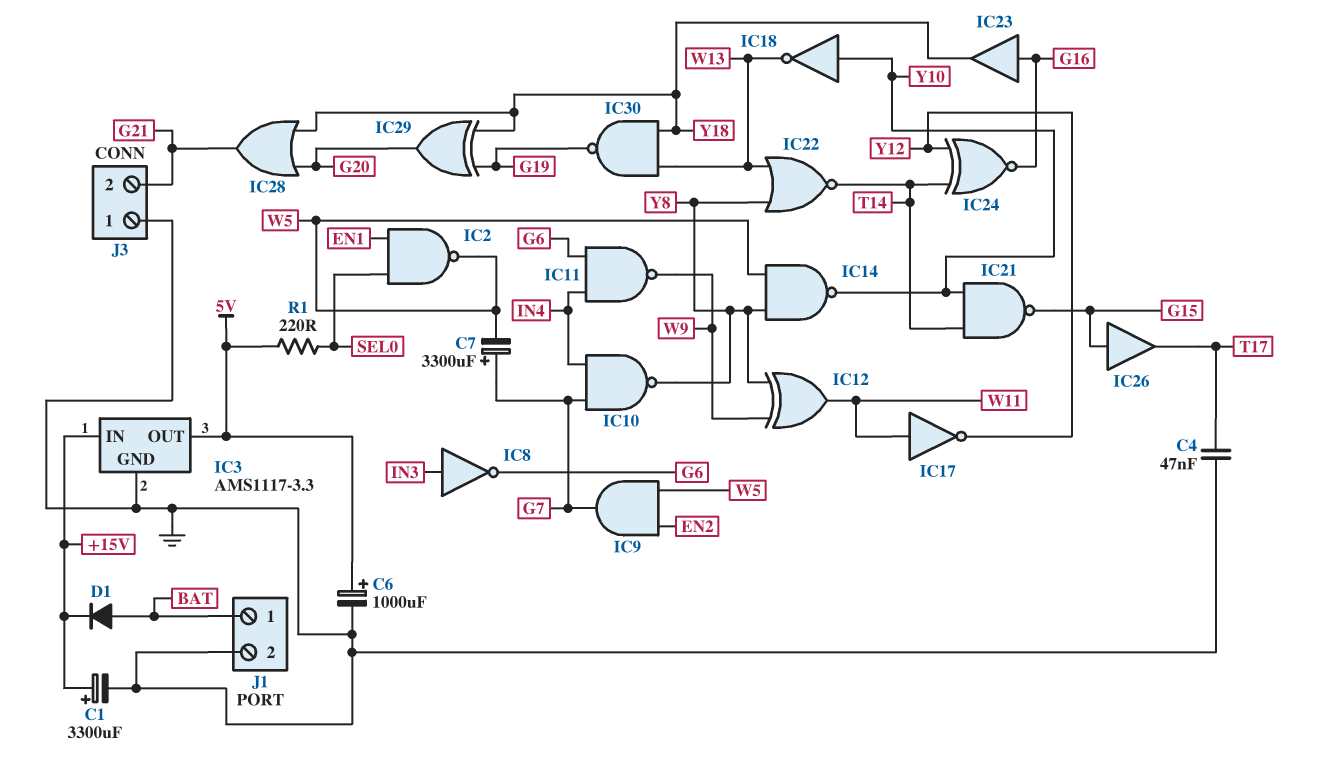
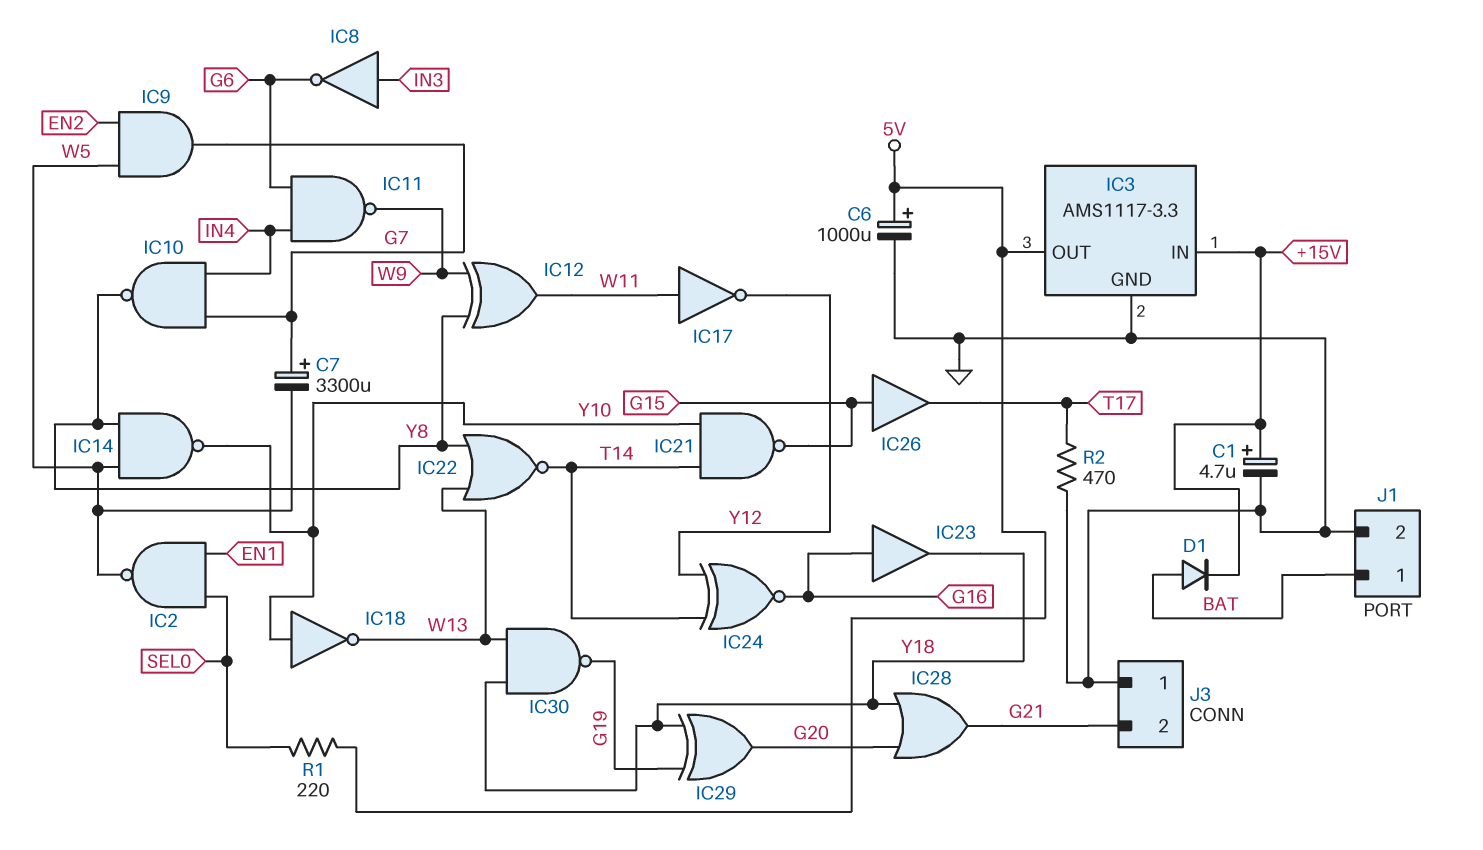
C1: 3300uF (plus +15V, minus GND) -> 4.7uF (plus +15V, minus GND)
C4: 47nF (GND, T17) -> none
R2: none -> 470 (GND, T17)

